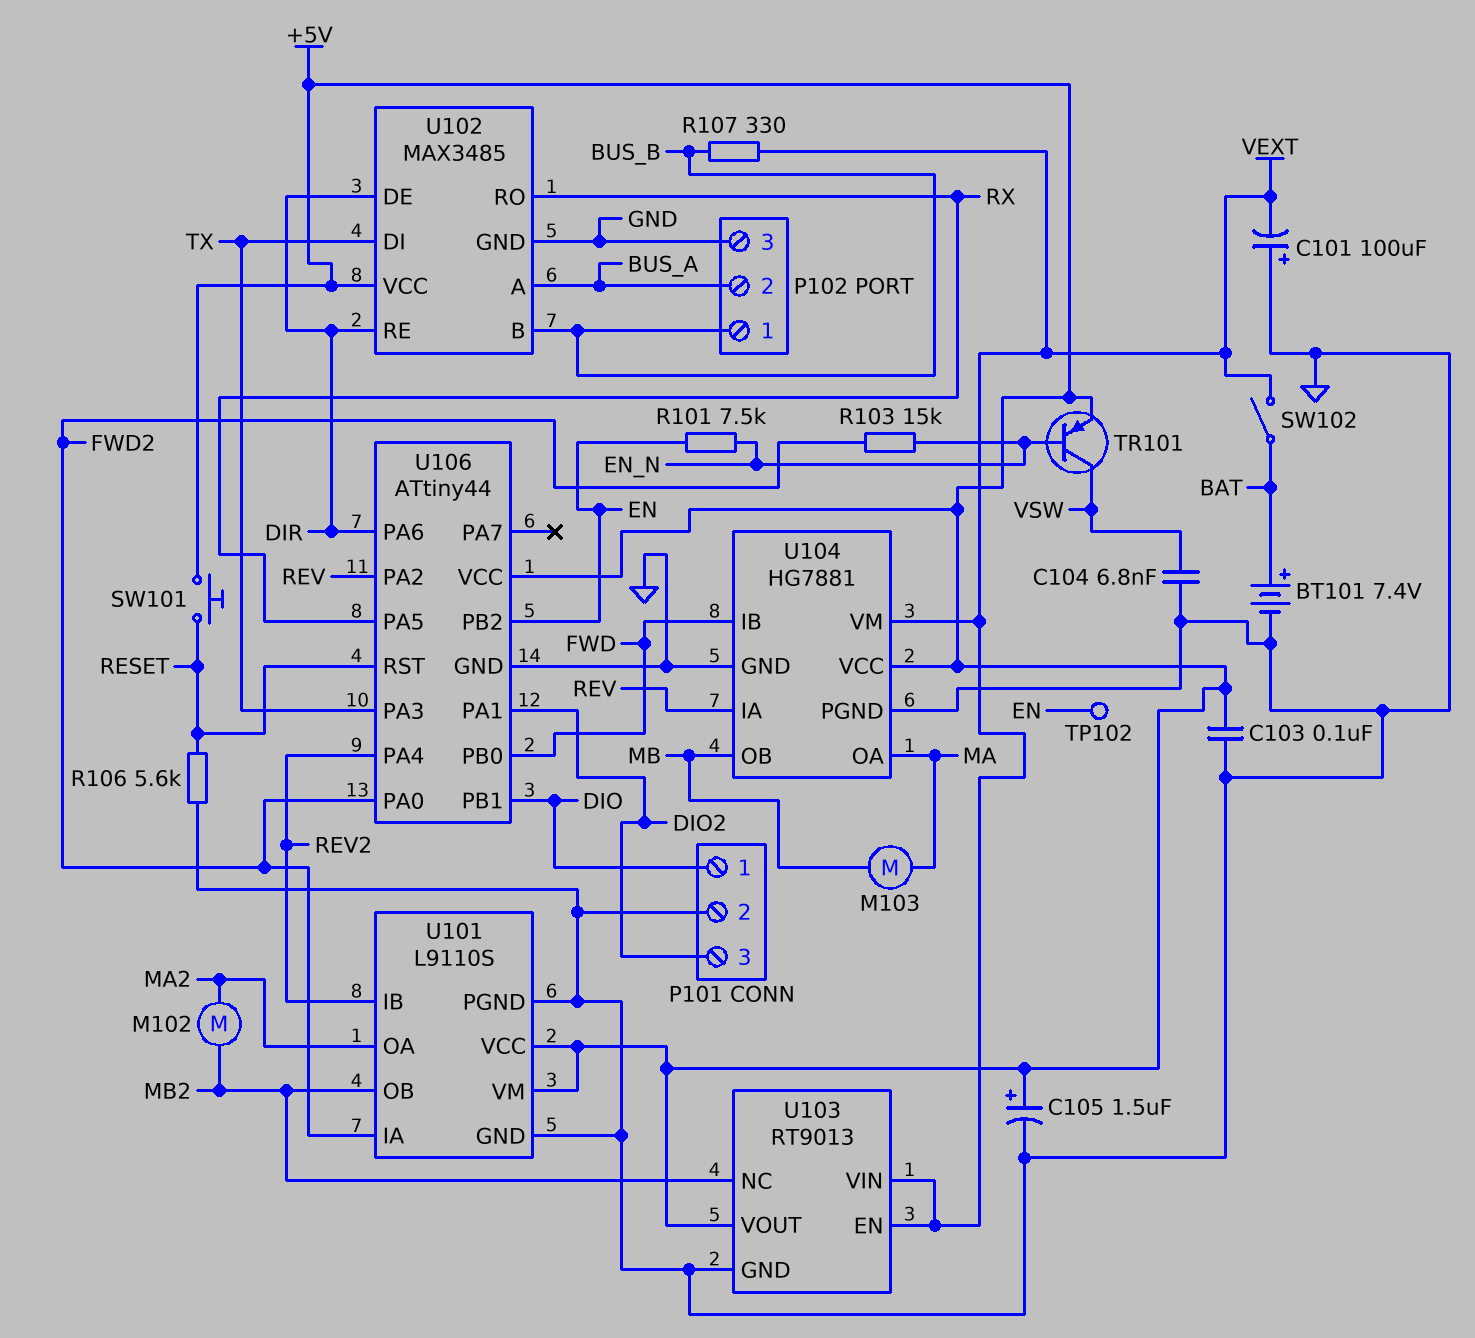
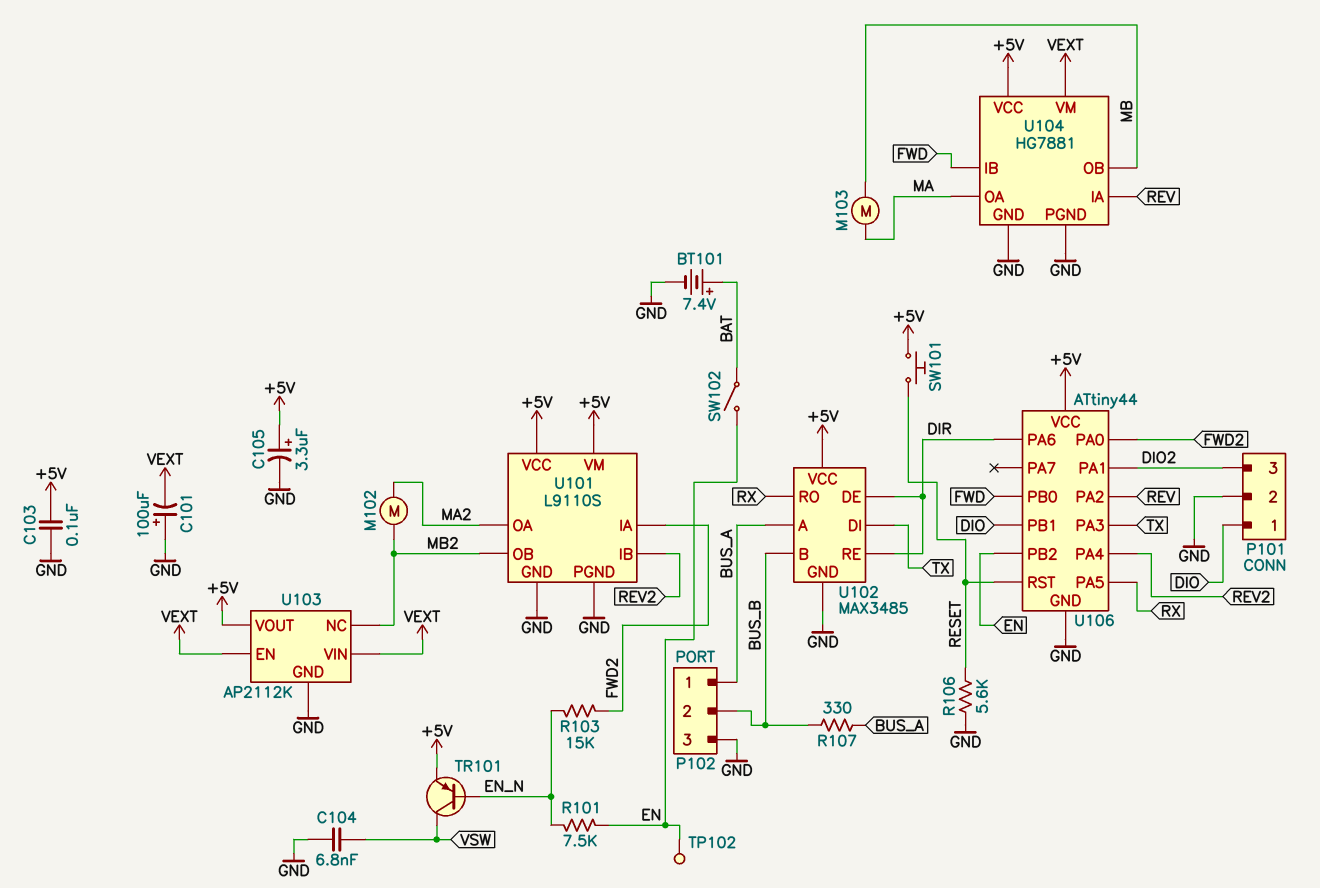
C105: 1.5uF (plus +5V, minus GND) -> 3.3uF (plus +5V, minus GND)
P102 pin 1: BUS_B -> BUS_A
P102 pin 2: BUS_A -> BUS_B
R107: 330 (BUS_B, VEXT) -> 330 (BUS_A, BUS_B)
SW102: switch (BAT, VEXT) -> switch (BAT, EN)
U103: RT9013 -> AP2112K

